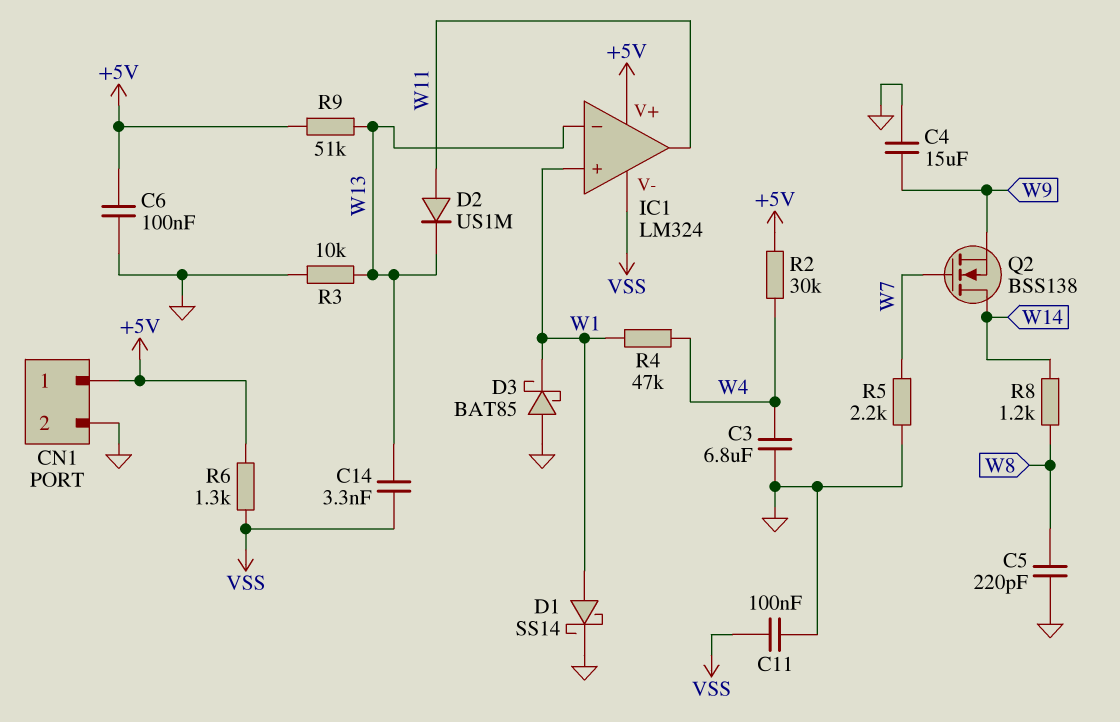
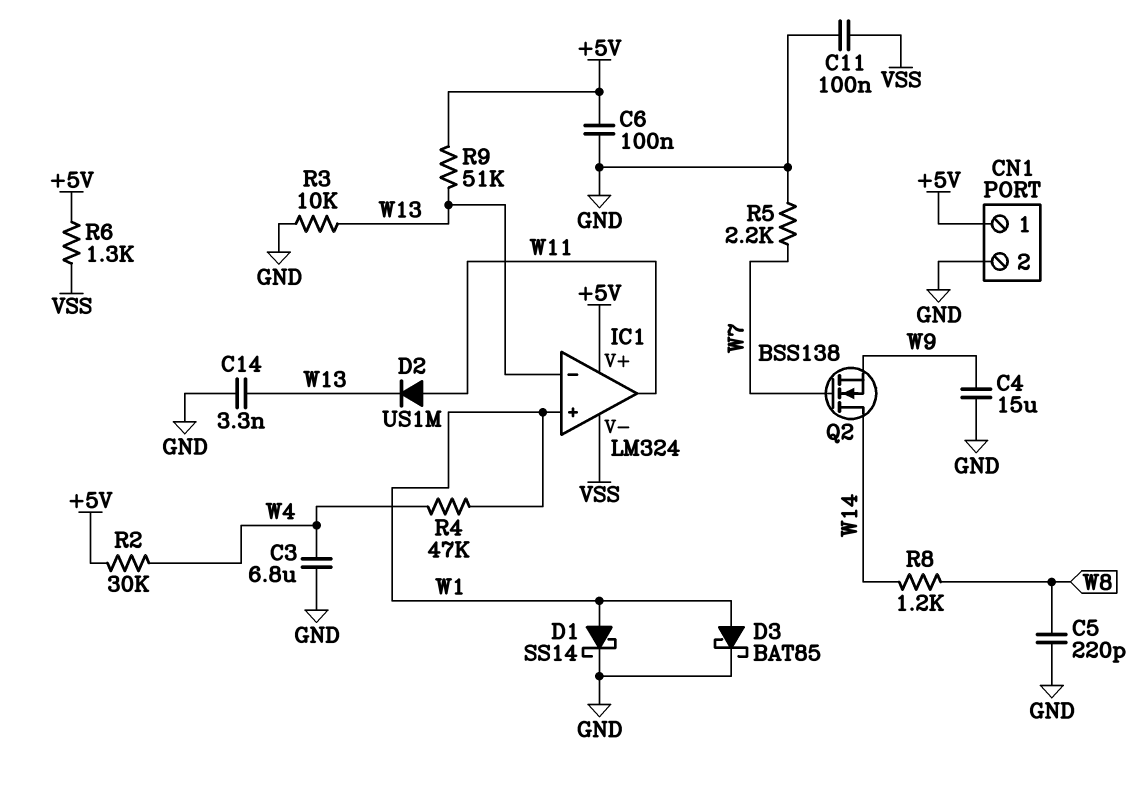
C14: 3.3nF (VSS, W13) -> 3.3nF (GND, W13)
D3: schottky BAT85 (A GND, K W1) -> schottky BAT85 (A W1, K GND)

